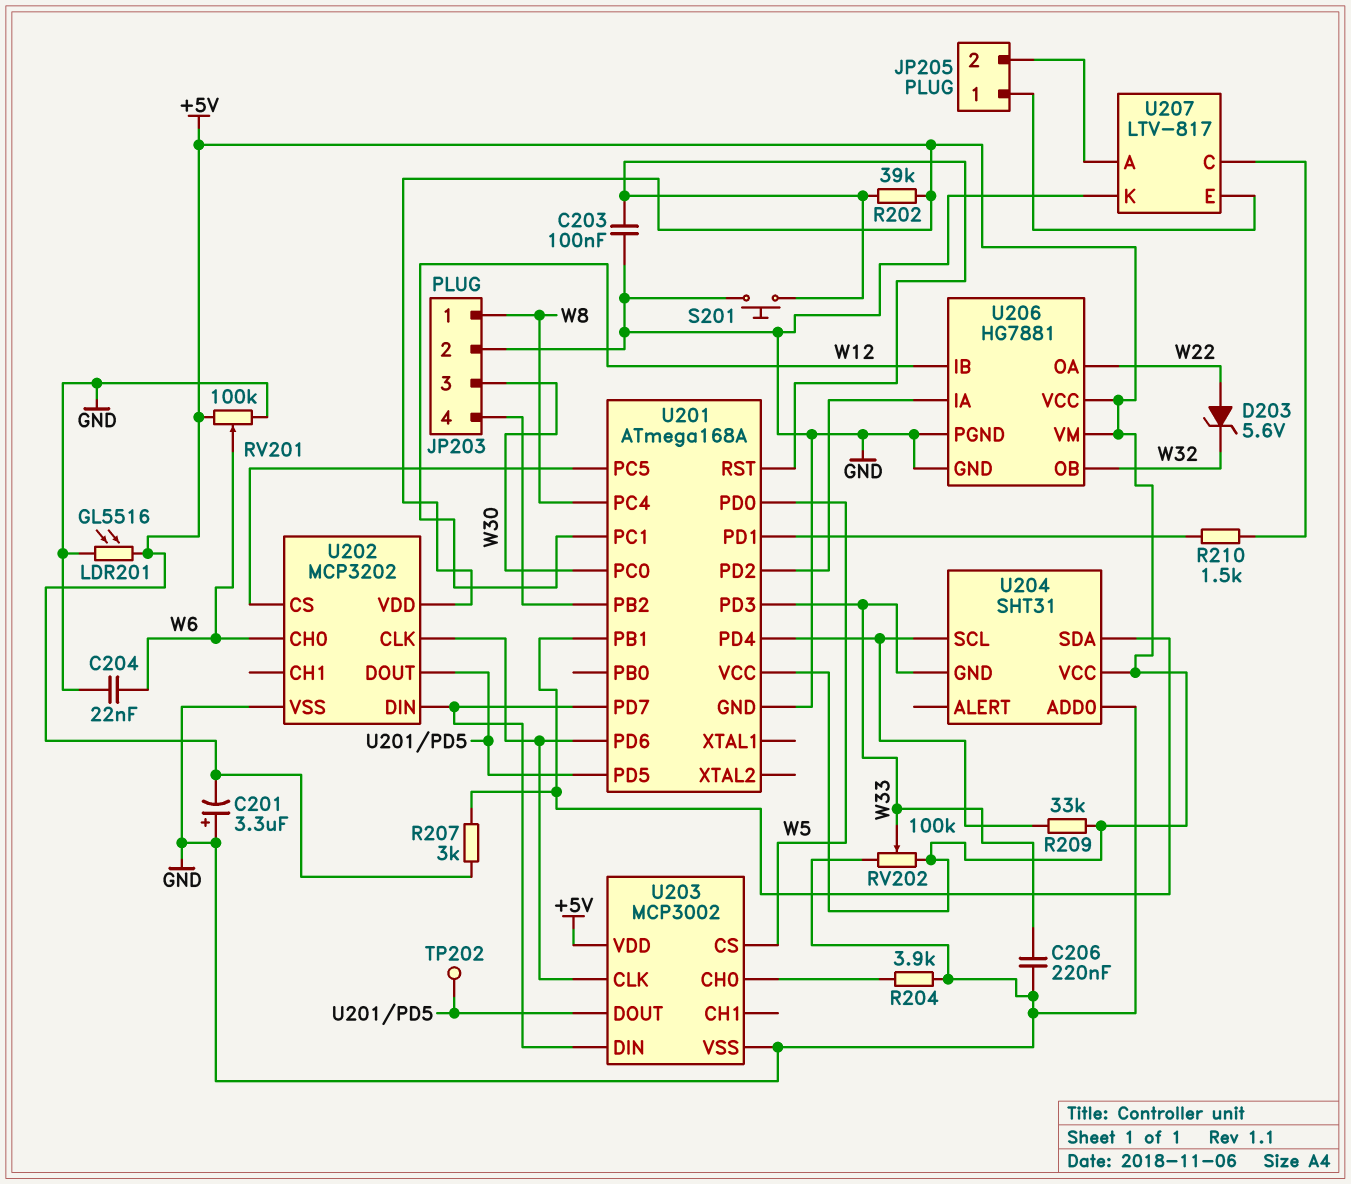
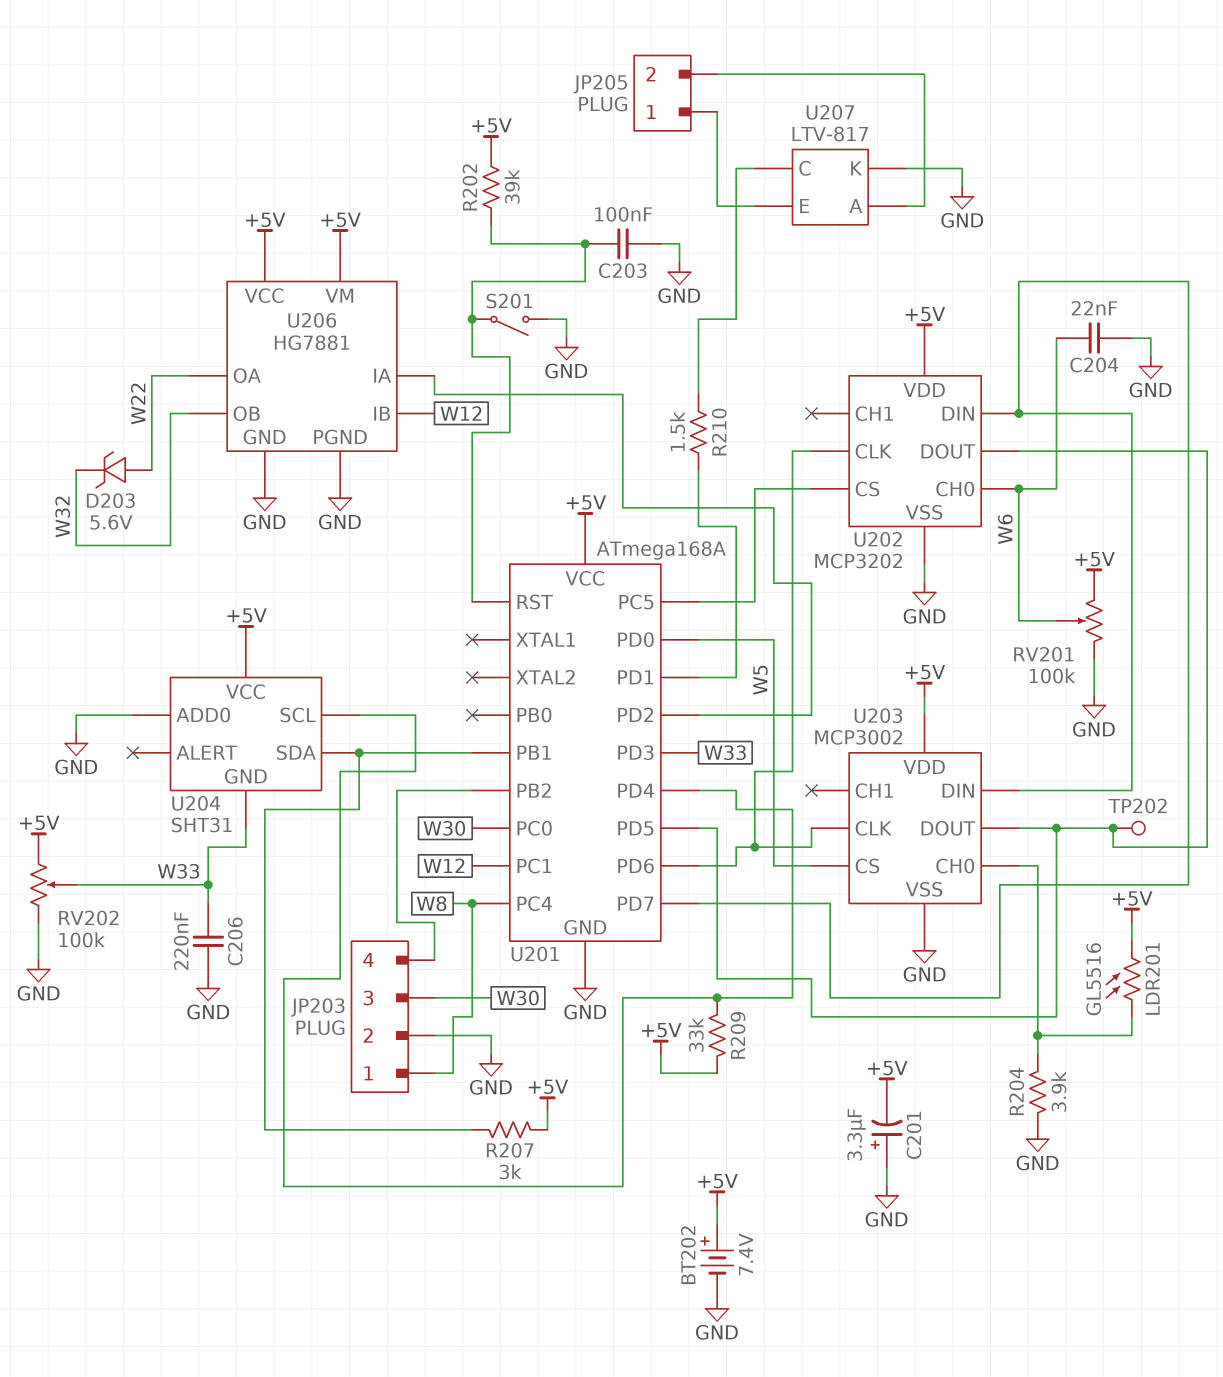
BT202: none -> 7.4V (plus +5V, minus GND)
LDR201: GL5516 (+5V, GND) -> GL5516 (+5V, U203/CH0)
S201: button (GND, U201/RST) -> switch (GND, U201/RST)

